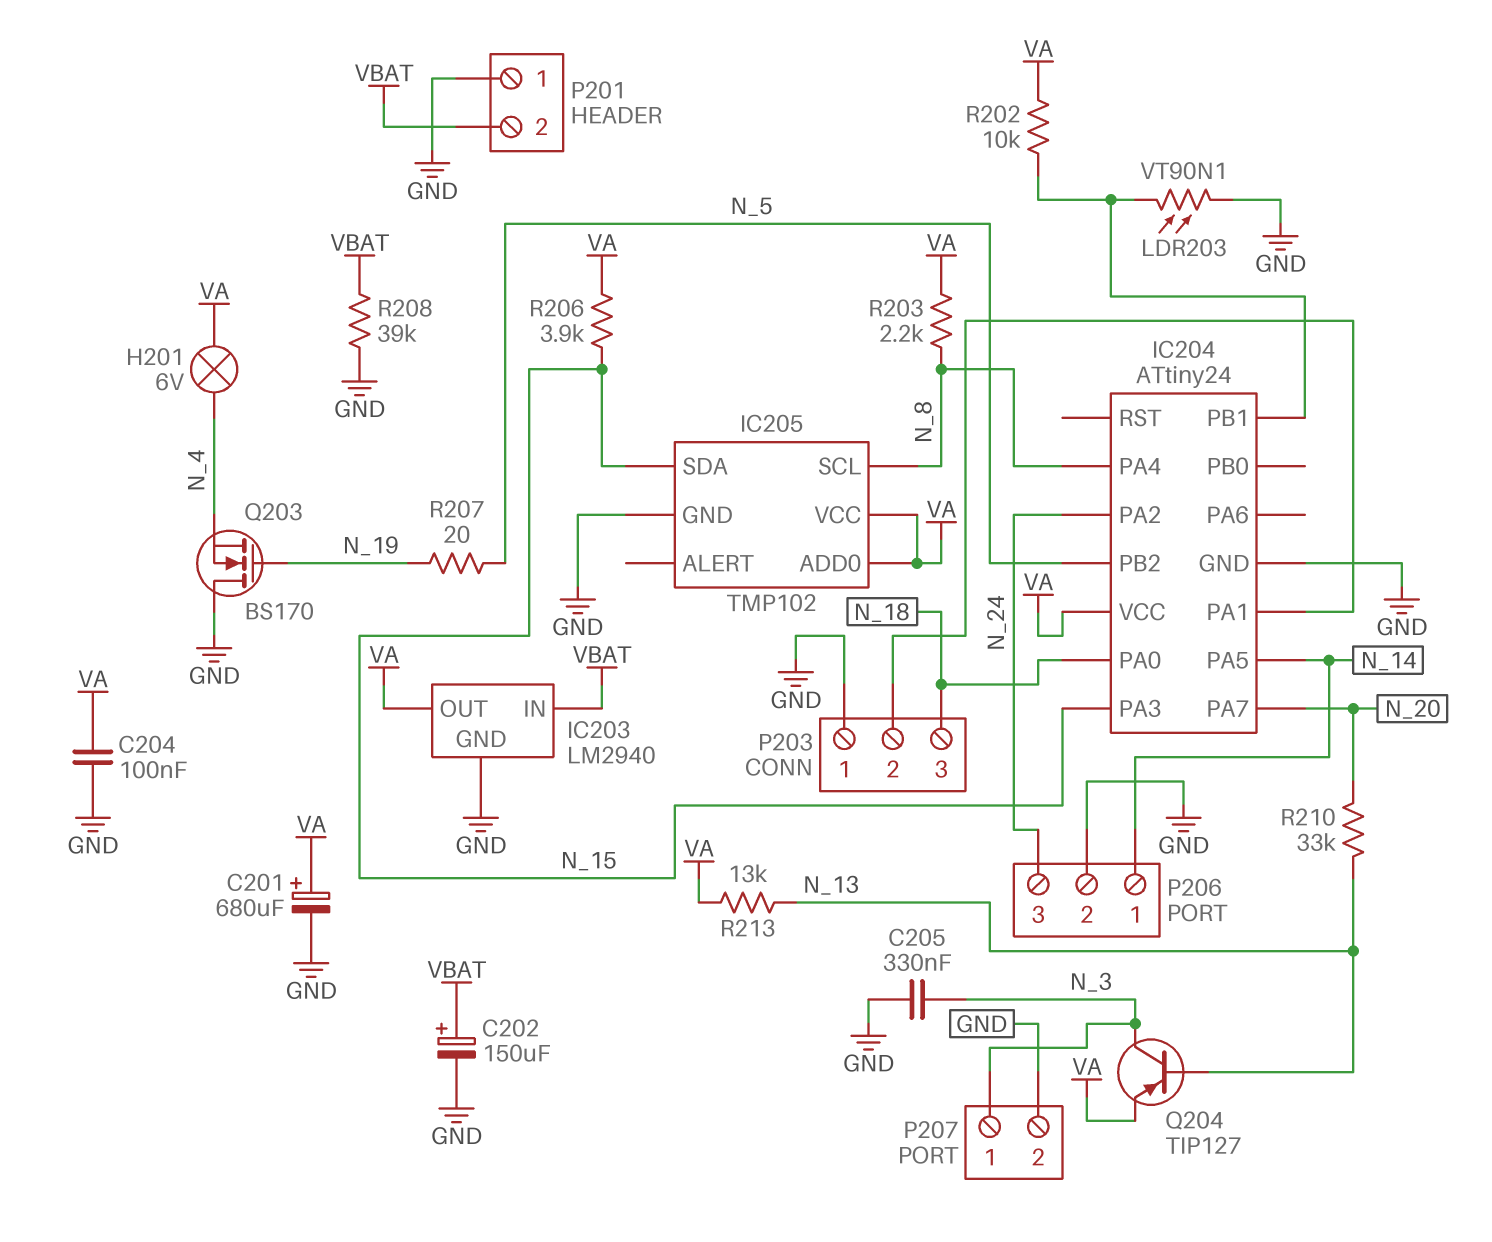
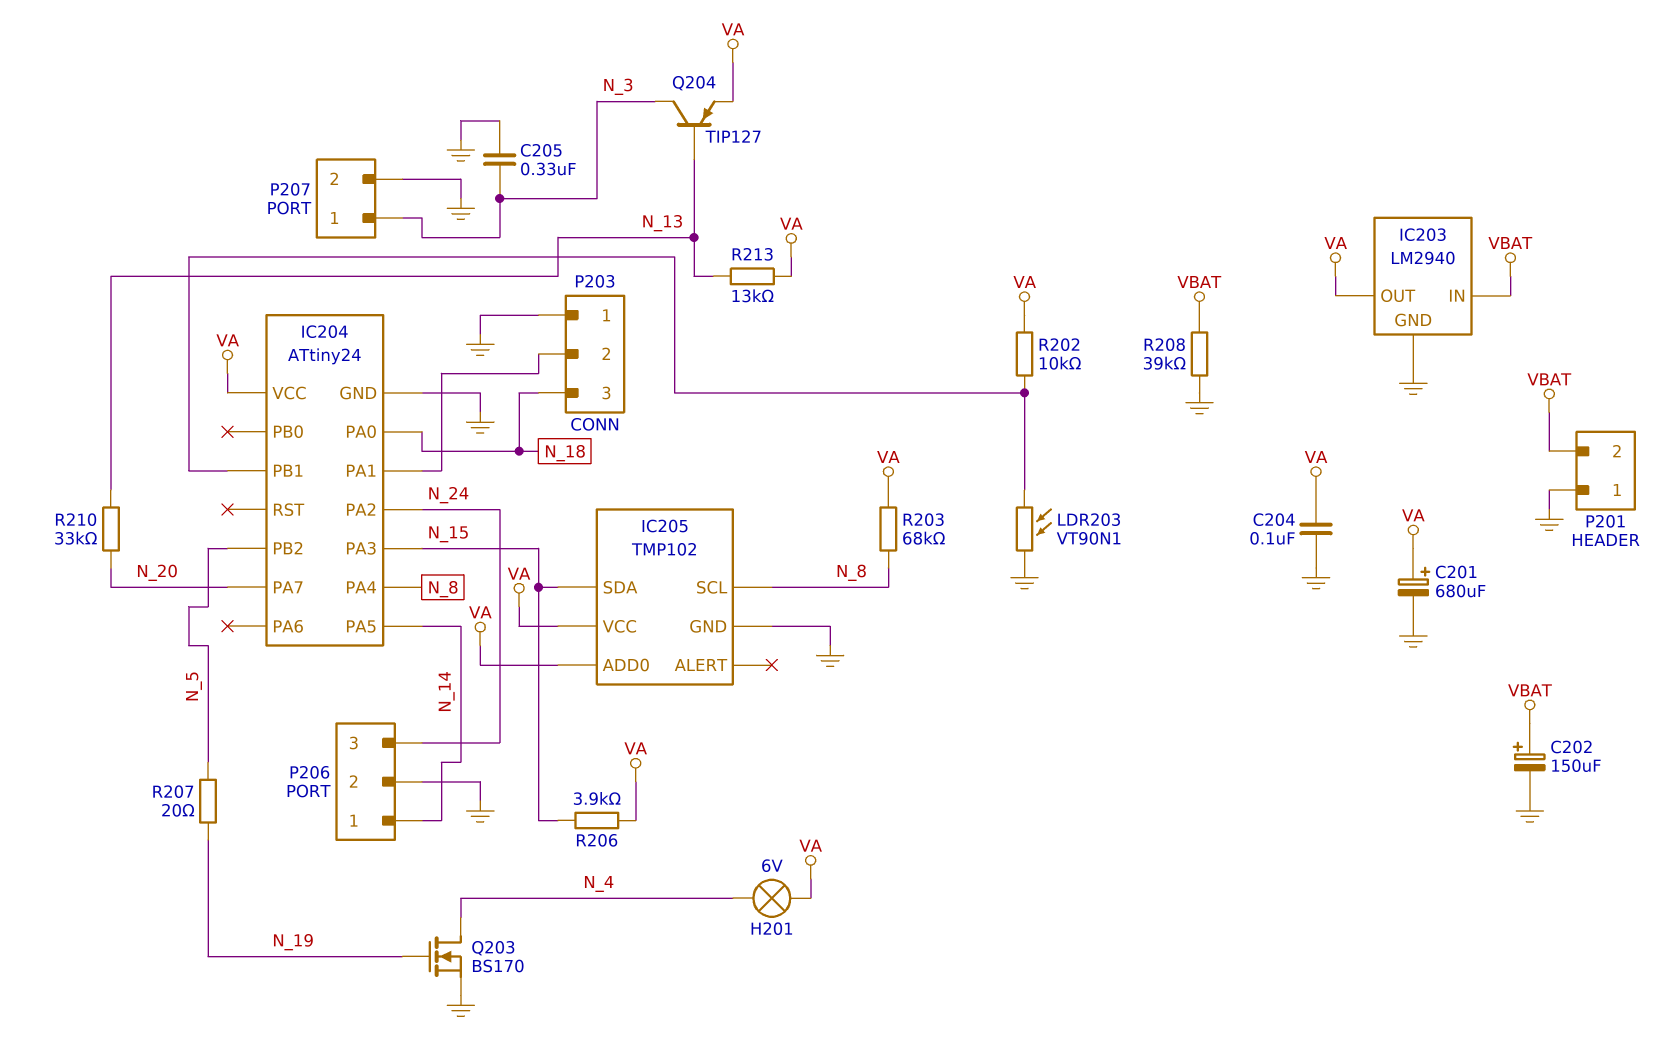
Q203: NMOS BS170 (G N_19, D GND, S N_4) -> NMOS BS170 (G N_19, D N_4, S GND)
R203: 2.2k (N_8, VA) -> 68k (N_8, VA)

